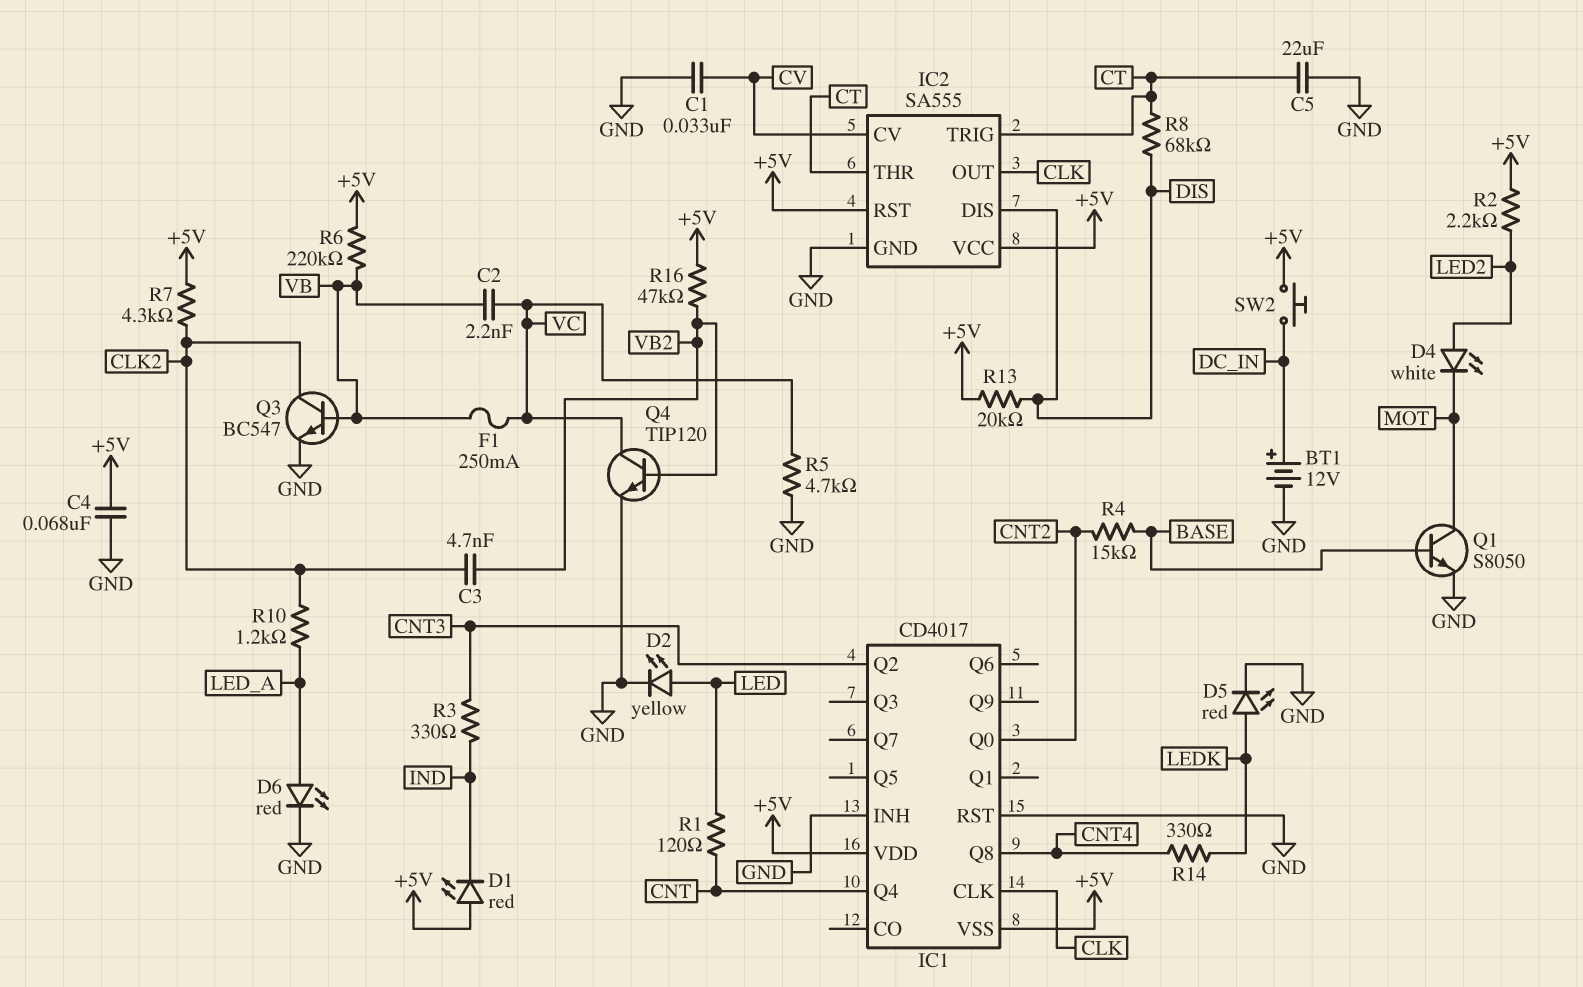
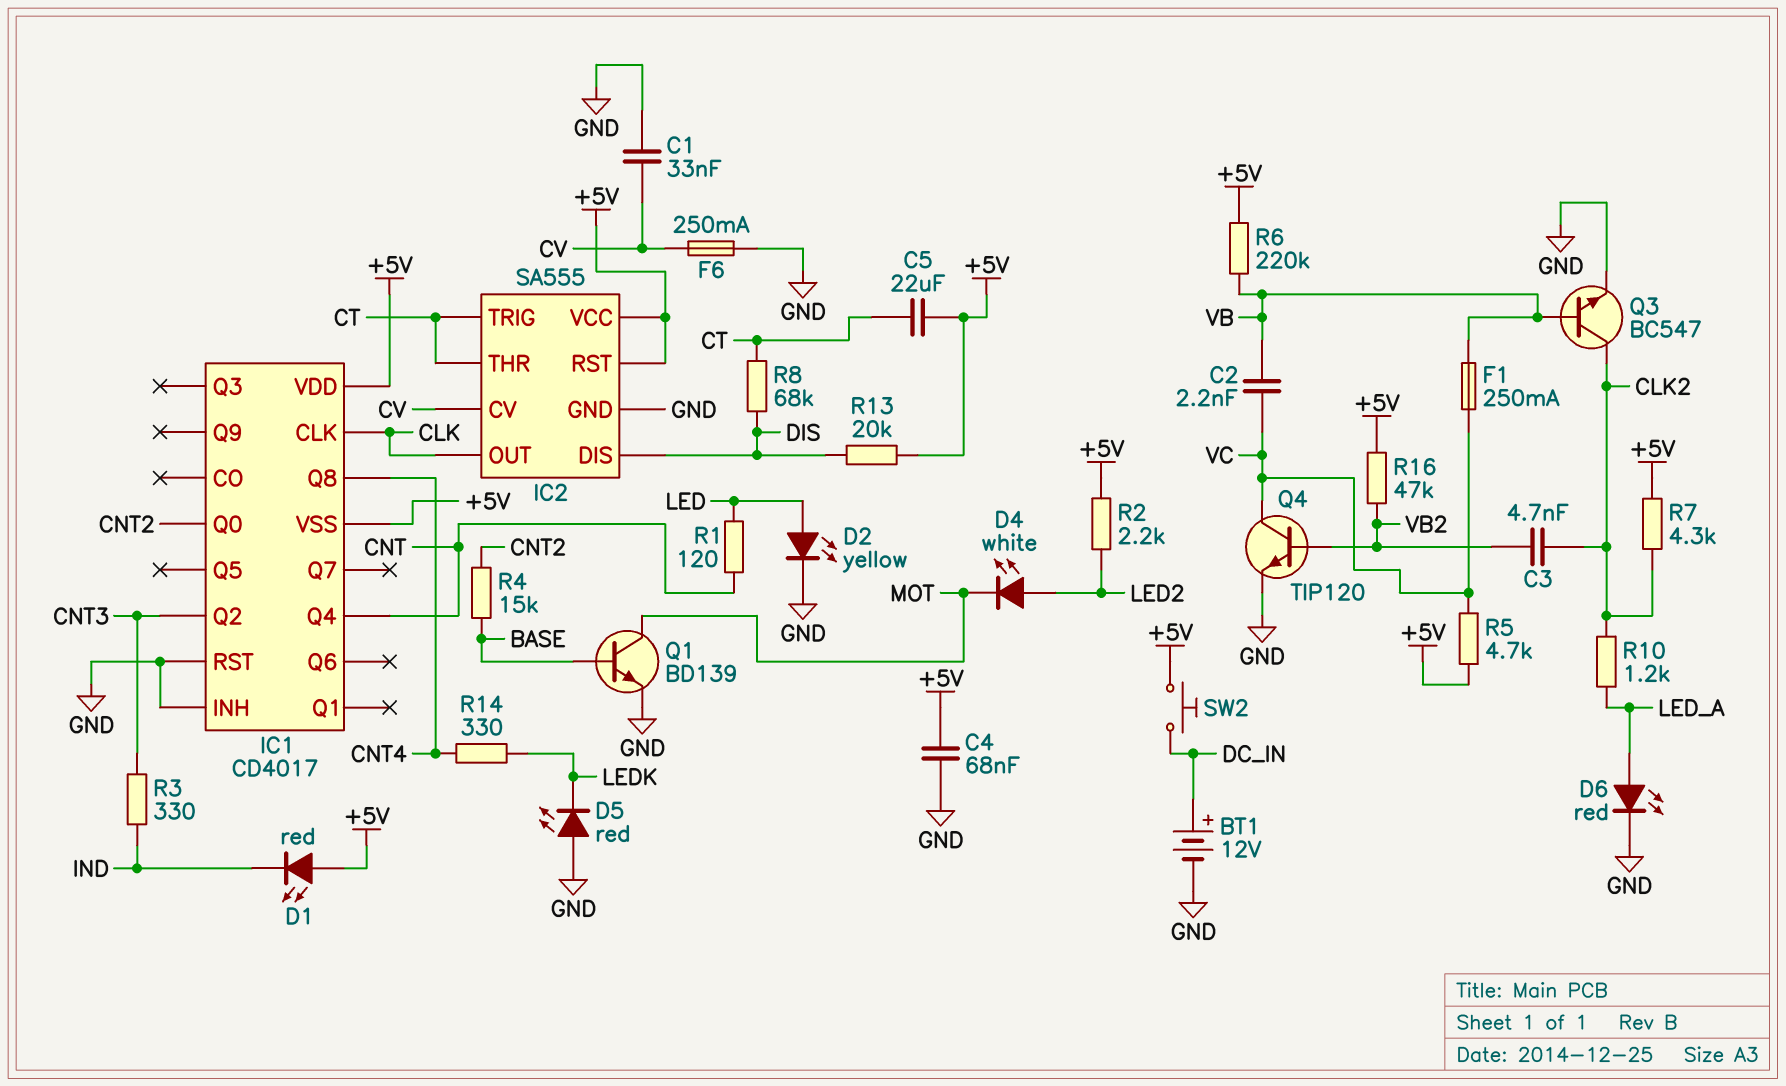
C5: 22uF (CT, GND) -> 22uF (+5V, CT)
D5: LED red (A LEDK, K GND) -> LED red (A GND, K LEDK)
F6: none -> 250mA (CV, GND)
Q1: NPN S8050 (B BASE, C MOT, E GND) -> NPN BD139 (B BASE, C MOT, E GND)
R5: 4.7k (GND, VC) -> 4.7k (+5V, VC)

